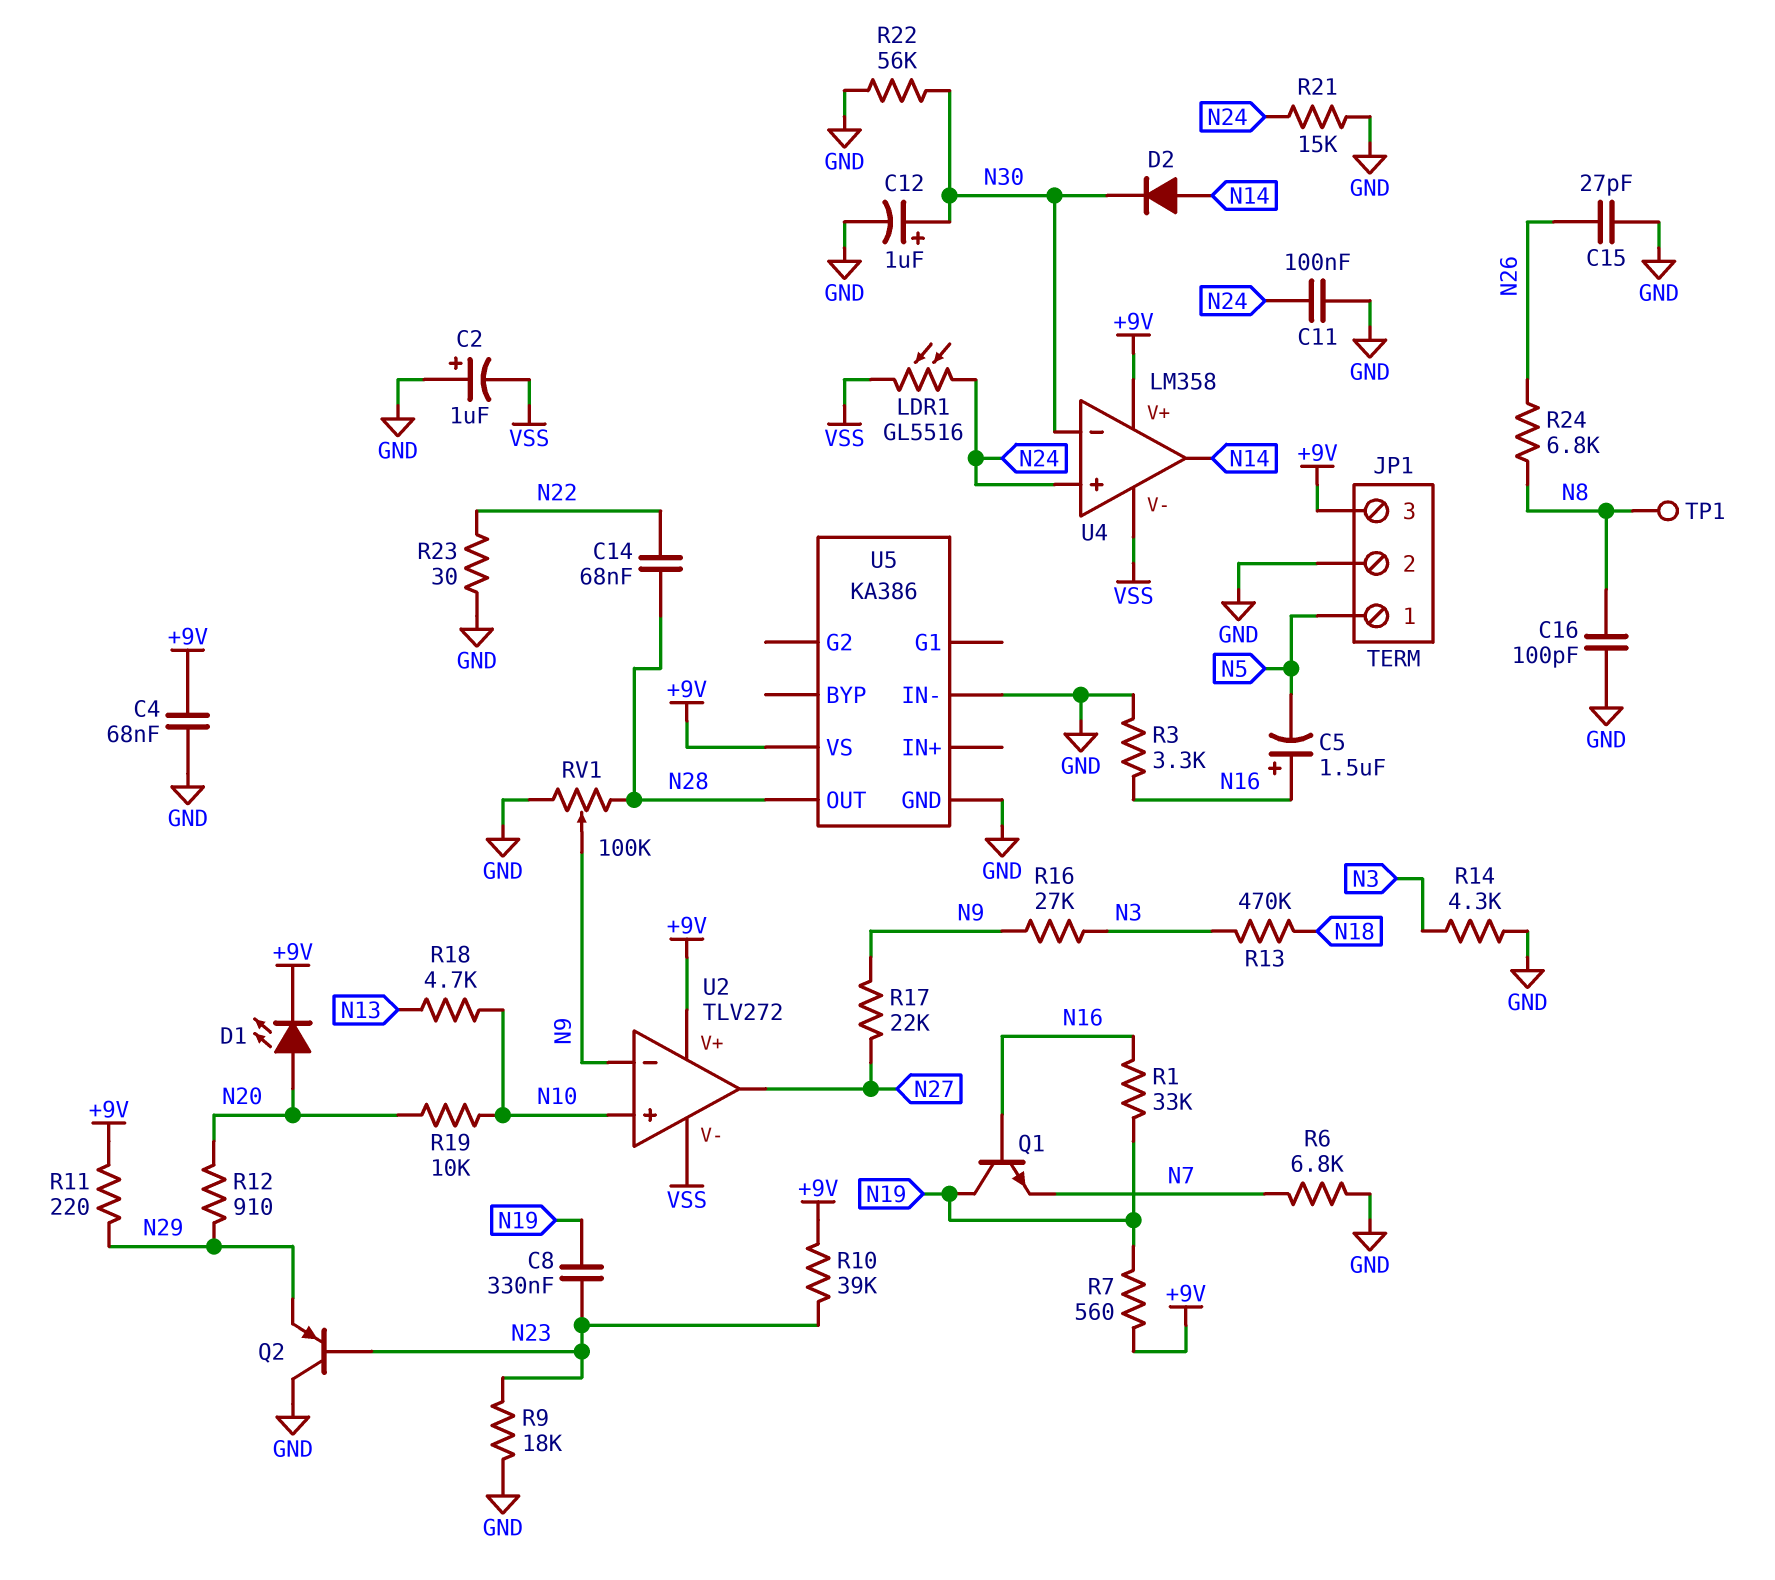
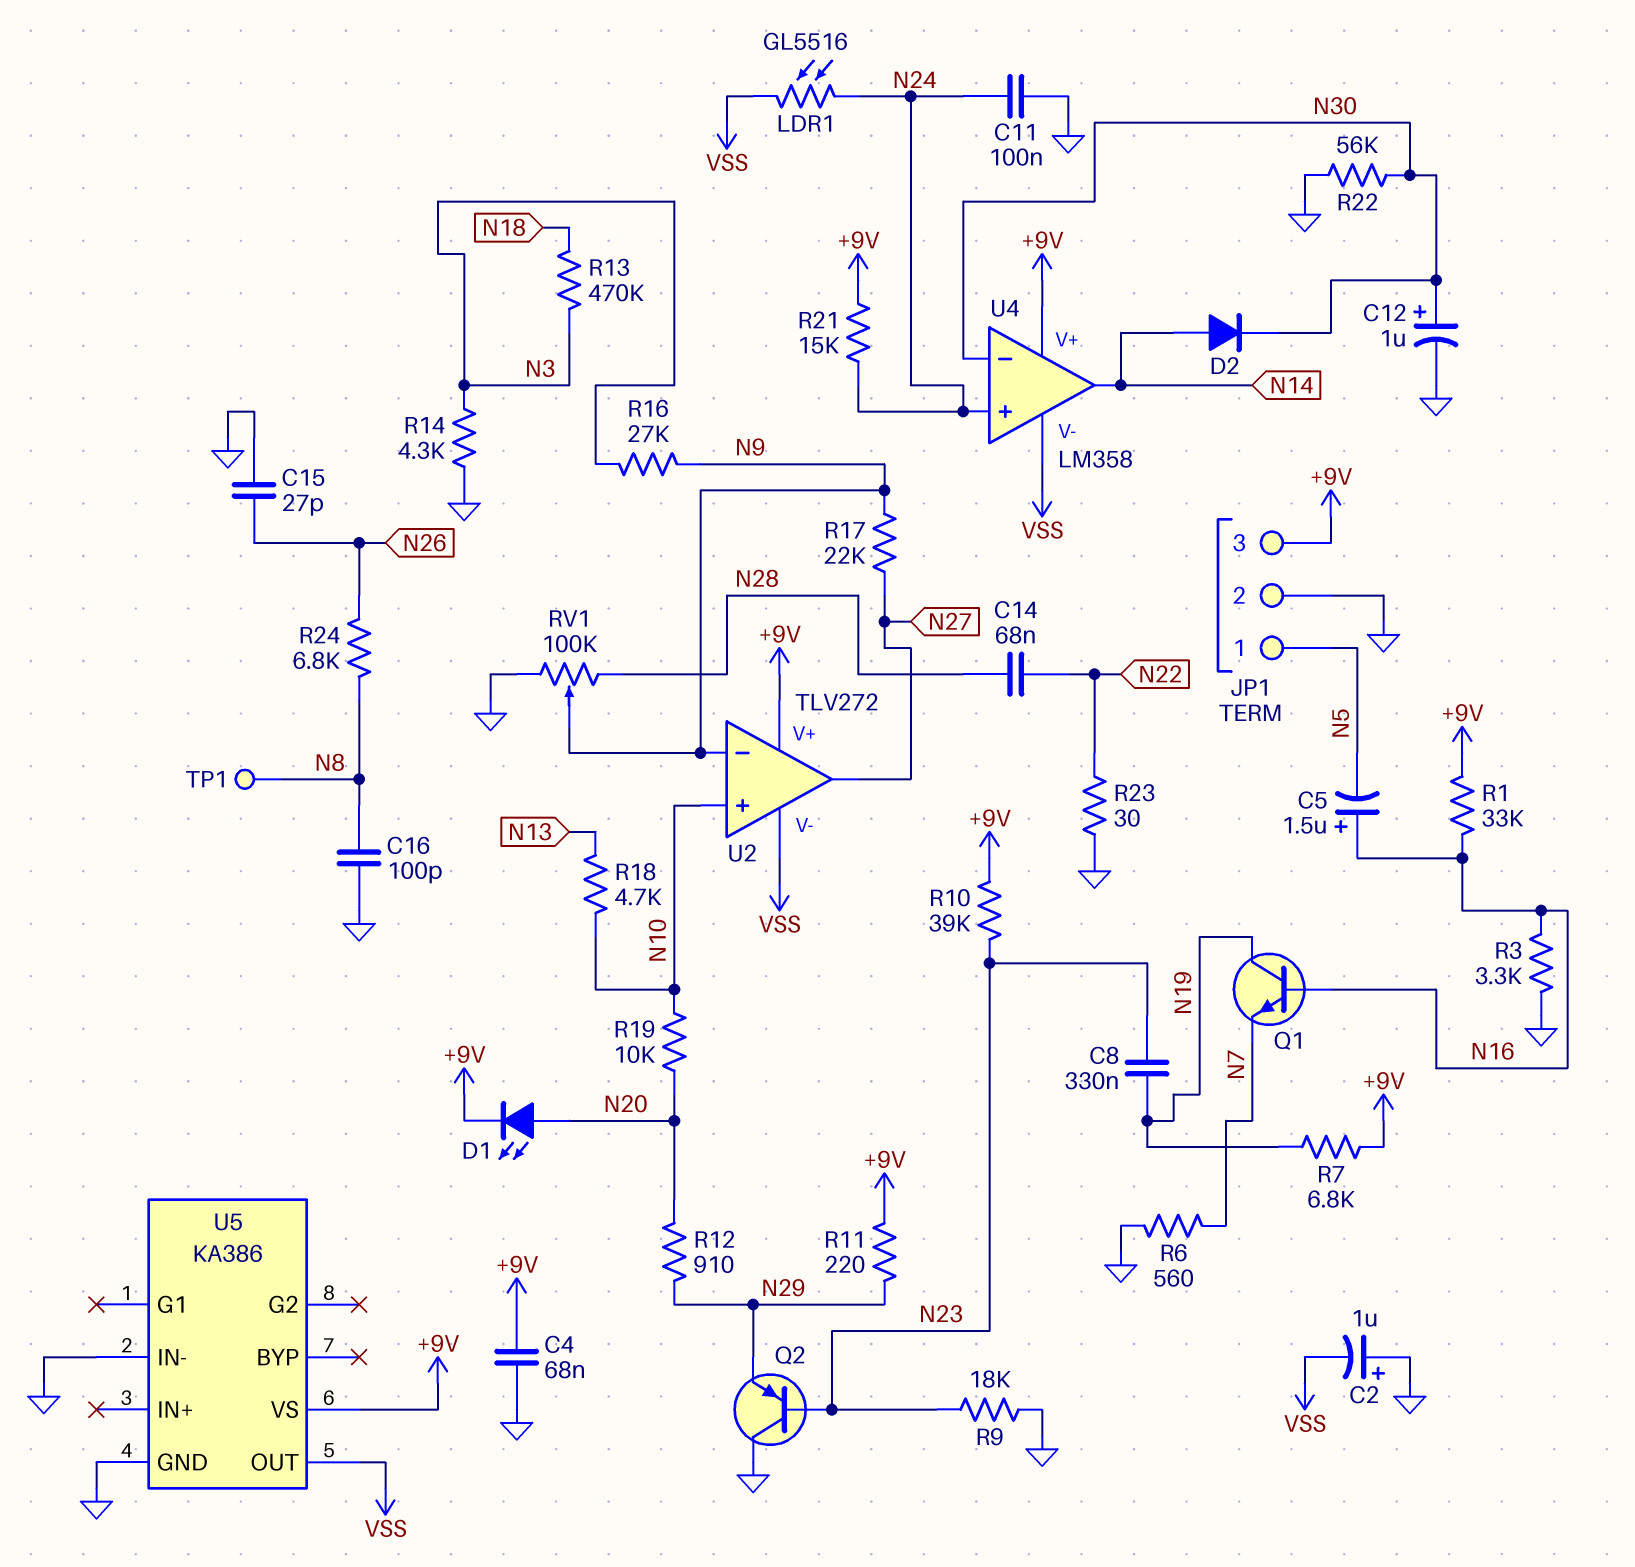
R1: 33k (N16, N19) -> 33k (+9V, N16)
R6: 6.8k (GND, N7) -> 560 (GND, N7)
R7: 560 (+9V, N19) -> 6.8k (+9V, N19)
R21: 15k (GND, N24) -> 15k (+9V, N24)
U5 pin OUT: N28 -> VSS

